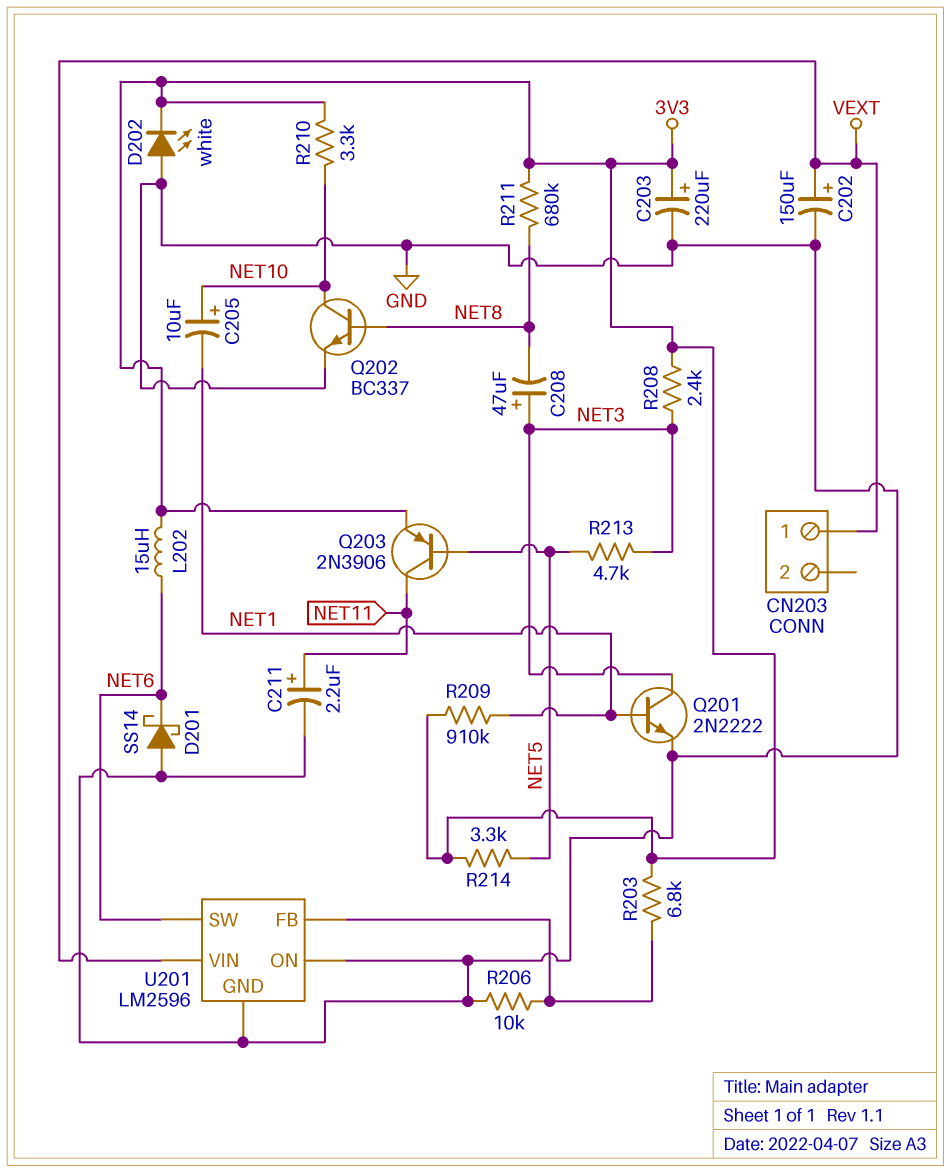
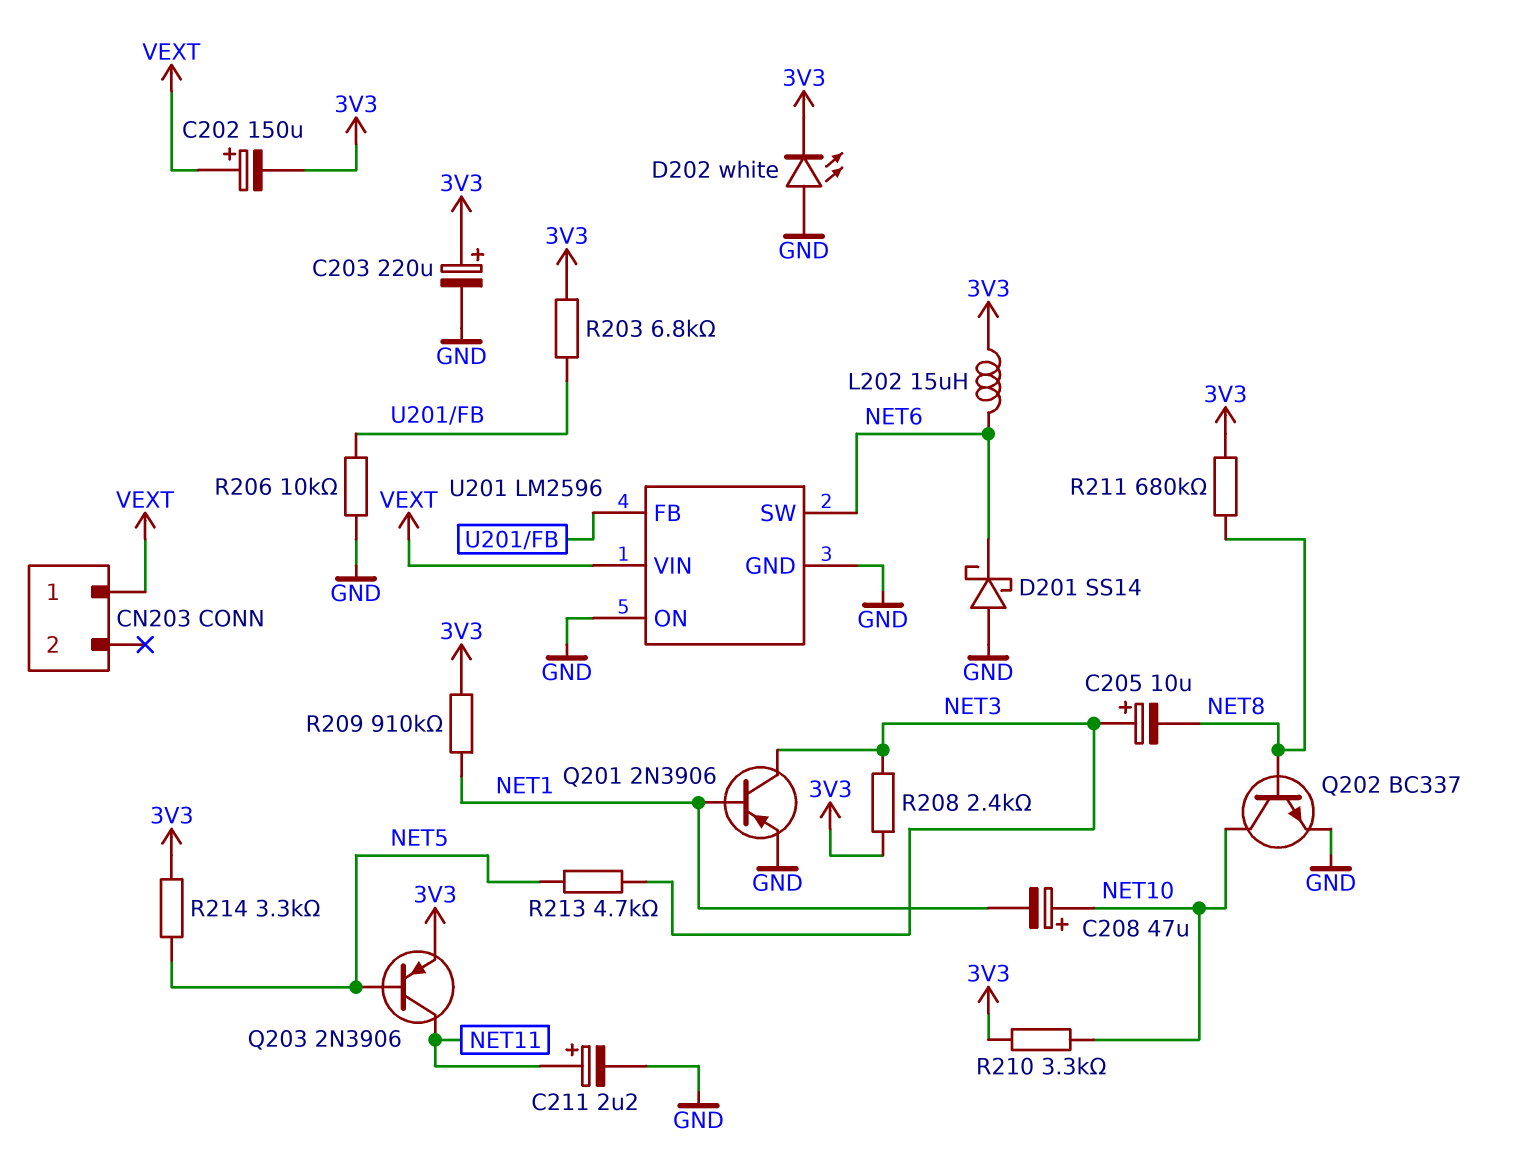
C202: 150uF (plus VEXT, minus GND) -> 150uF (plus VEXT, minus 3V3)
C205: 10uF (plus NET10, minus NET1) -> 10uF (plus NET3, minus NET8)
C208: 47uF (plus NET3, minus NET8) -> 47uF (plus NET10, minus NET1)
Q201: NPN 2N2222 (B NET1, C NET3, E GND) -> PNP 2N3906 (B NET1, C NET3, E GND)

